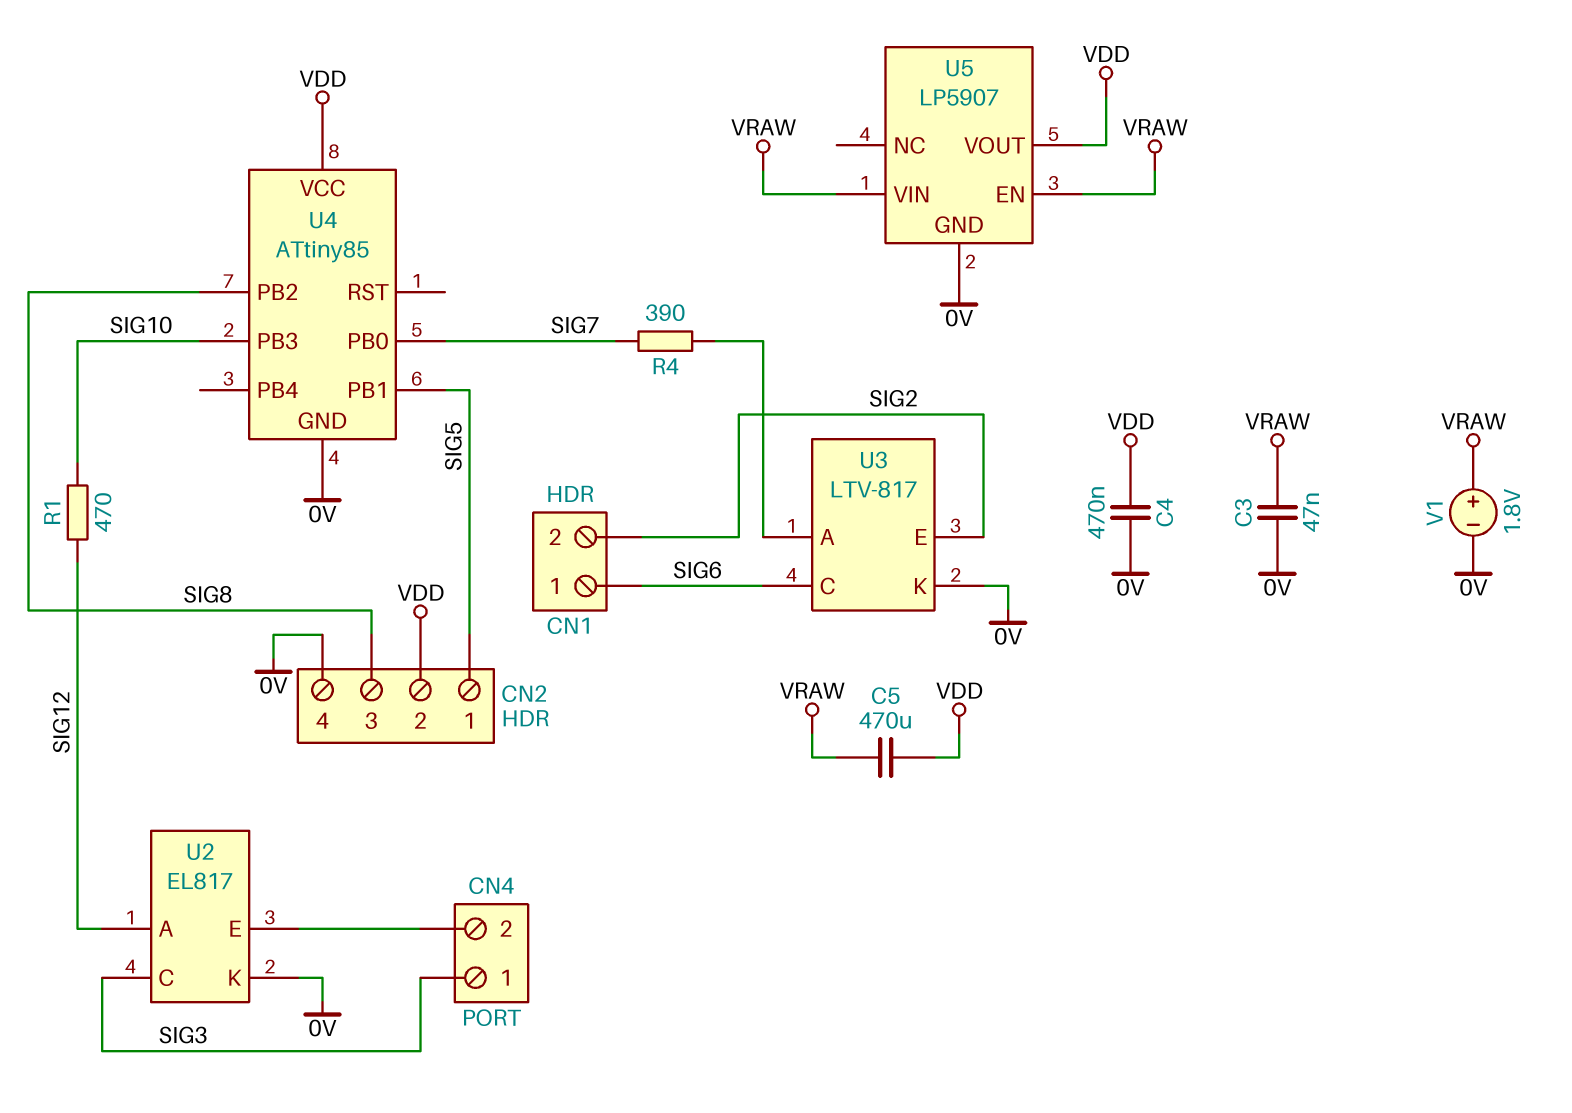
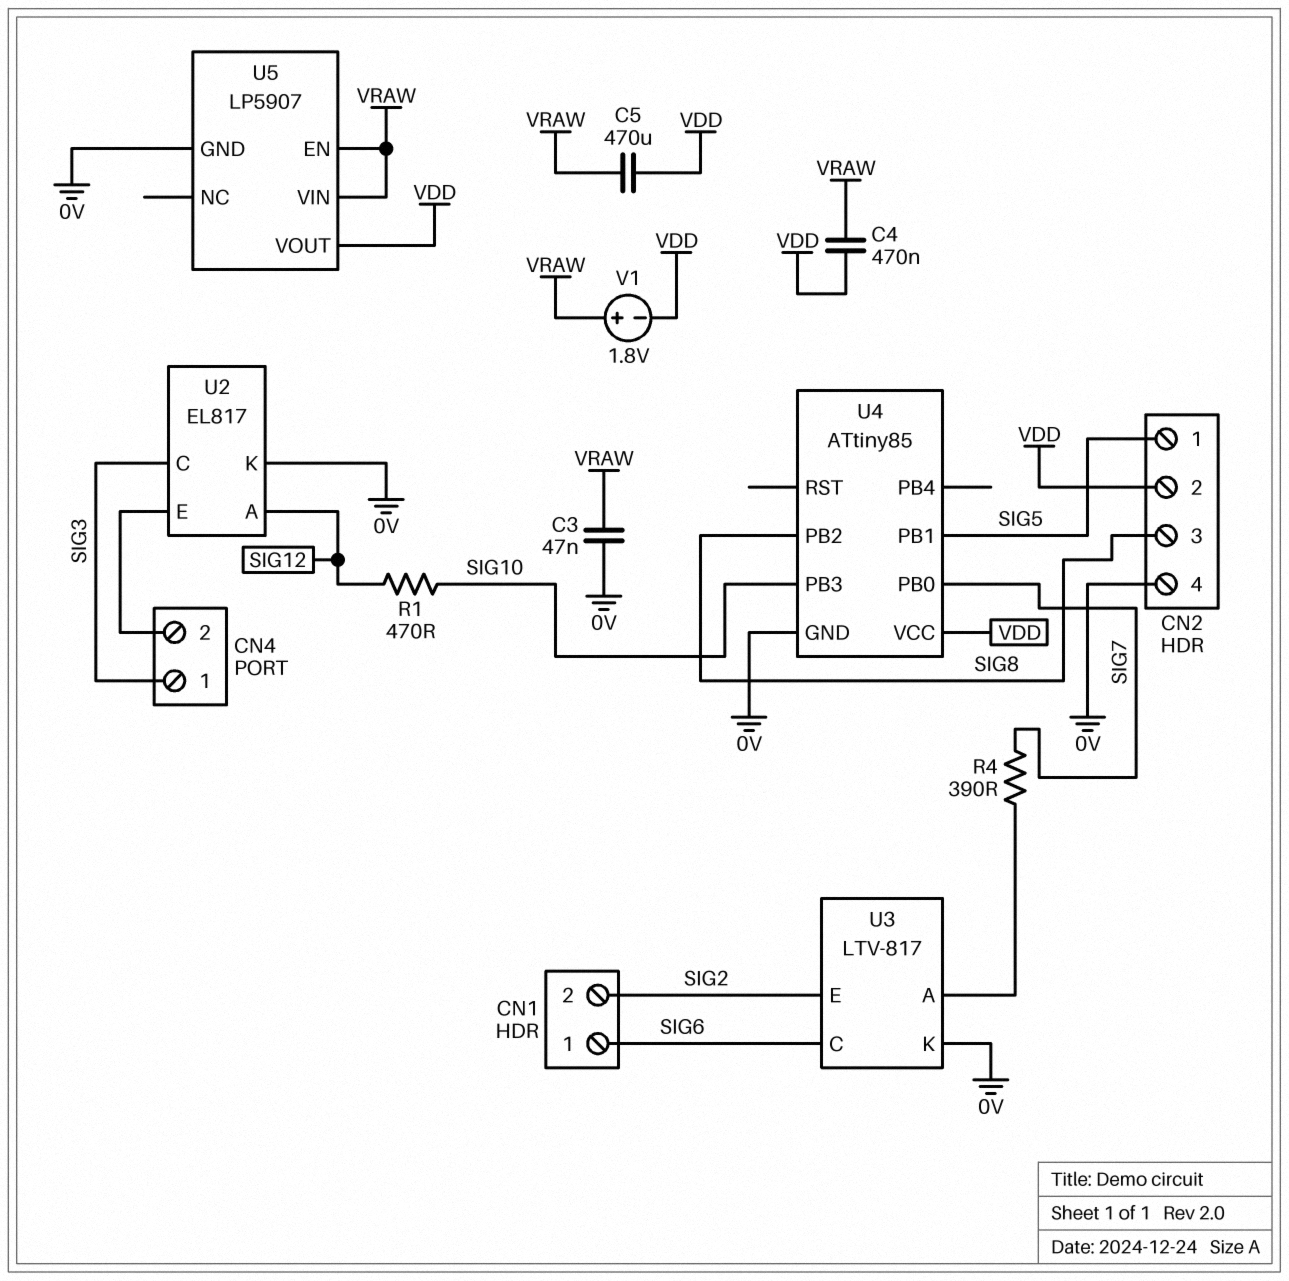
C4: 470nF (0V, VDD) -> 470nF (VDD, VRAW)
V1: 1.8V (plus VRAW, minus 0V) -> 1.8V (plus VRAW, minus VDD)

